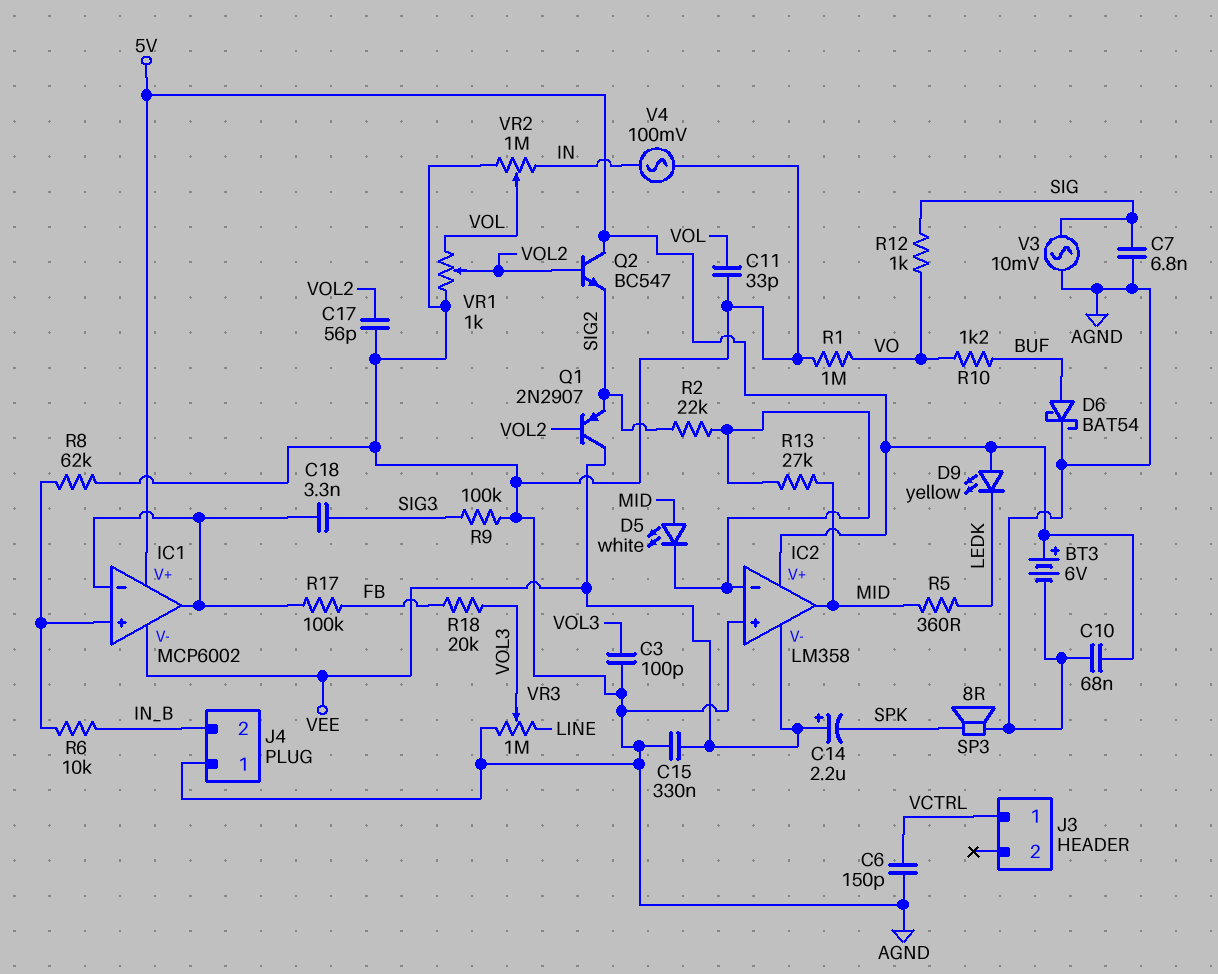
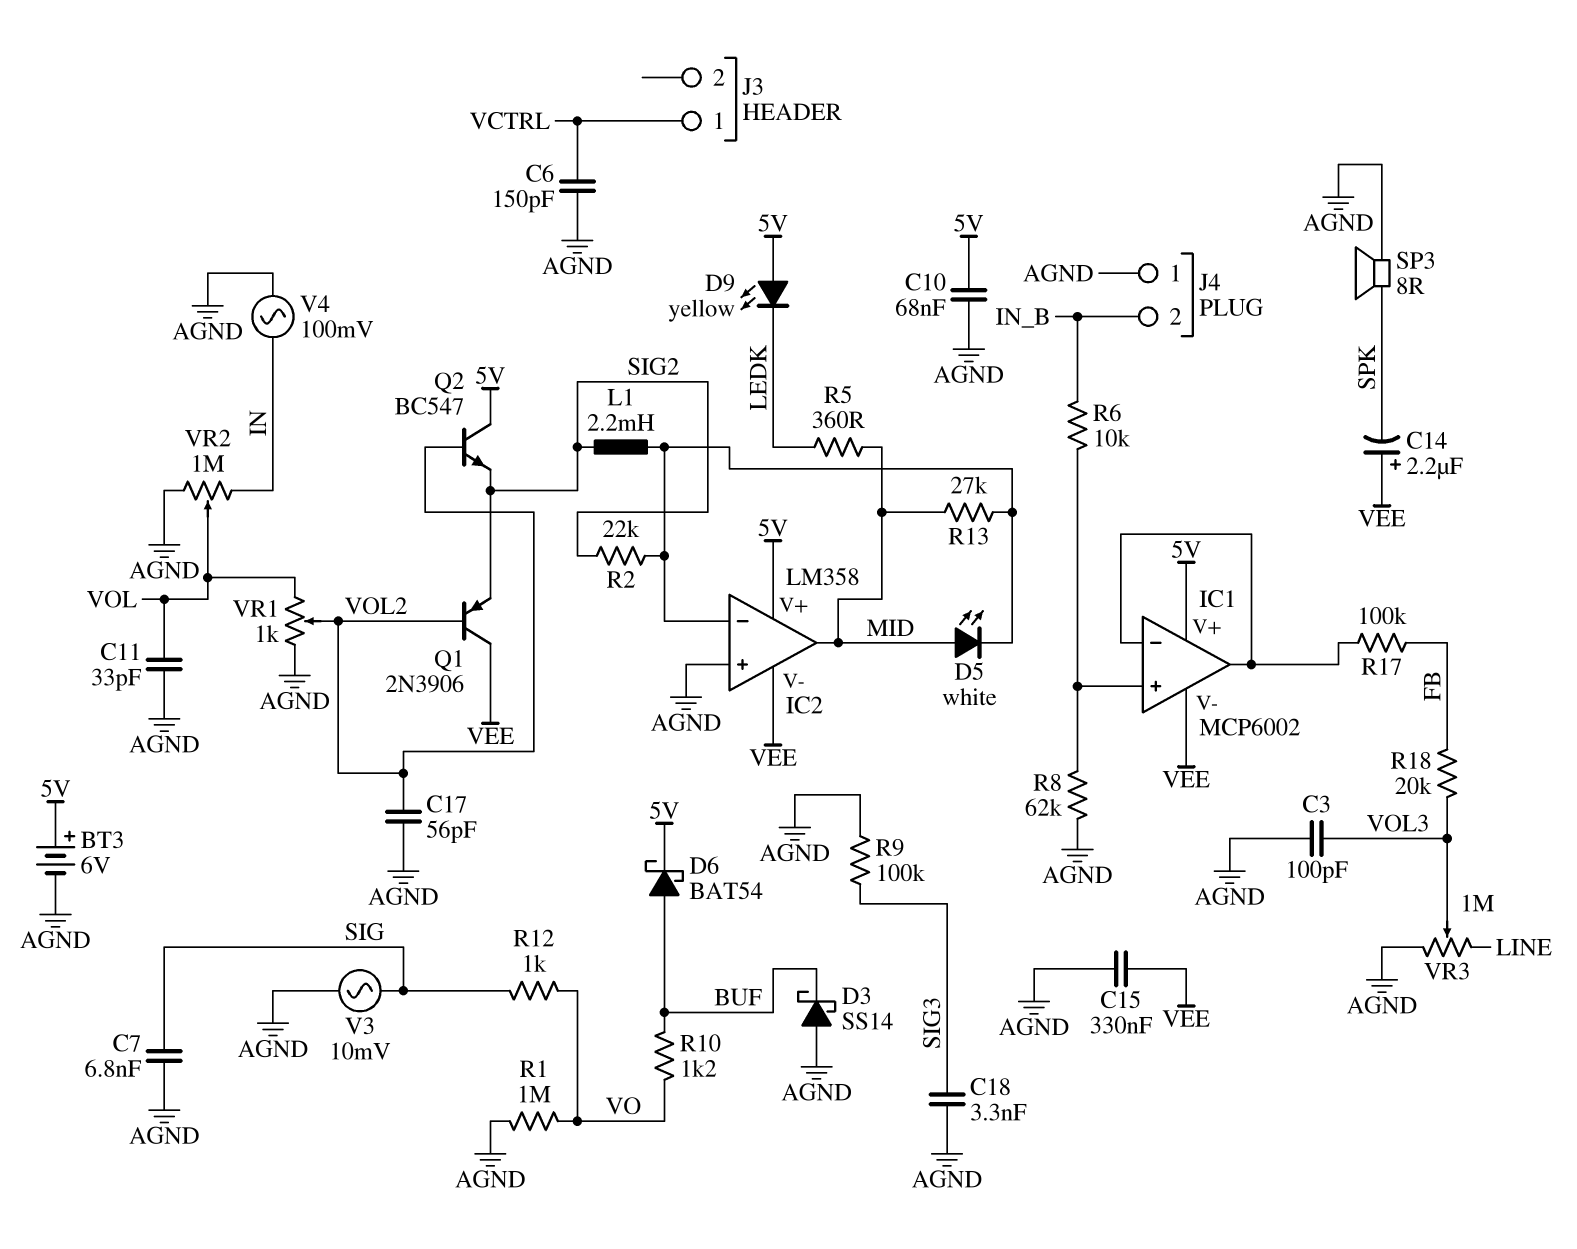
C18: 3.3nF (IC1/in-, SIG3) -> 3.3nF (AGND, SIG3)
D3: none -> schottky SS14 (A AGND, K BUF)
D6: schottky BAT54 (A BUF, K AGND) -> schottky BAT54 (A BUF, K 5V)
L1: none -> 2.2mH (IC2/in-, SIG2)
Q1: PNP 2N2907 (B VOL2, C VEE, E SIG2) -> PNP 2N3906 (B VOL2, C VEE, E SIG2)

